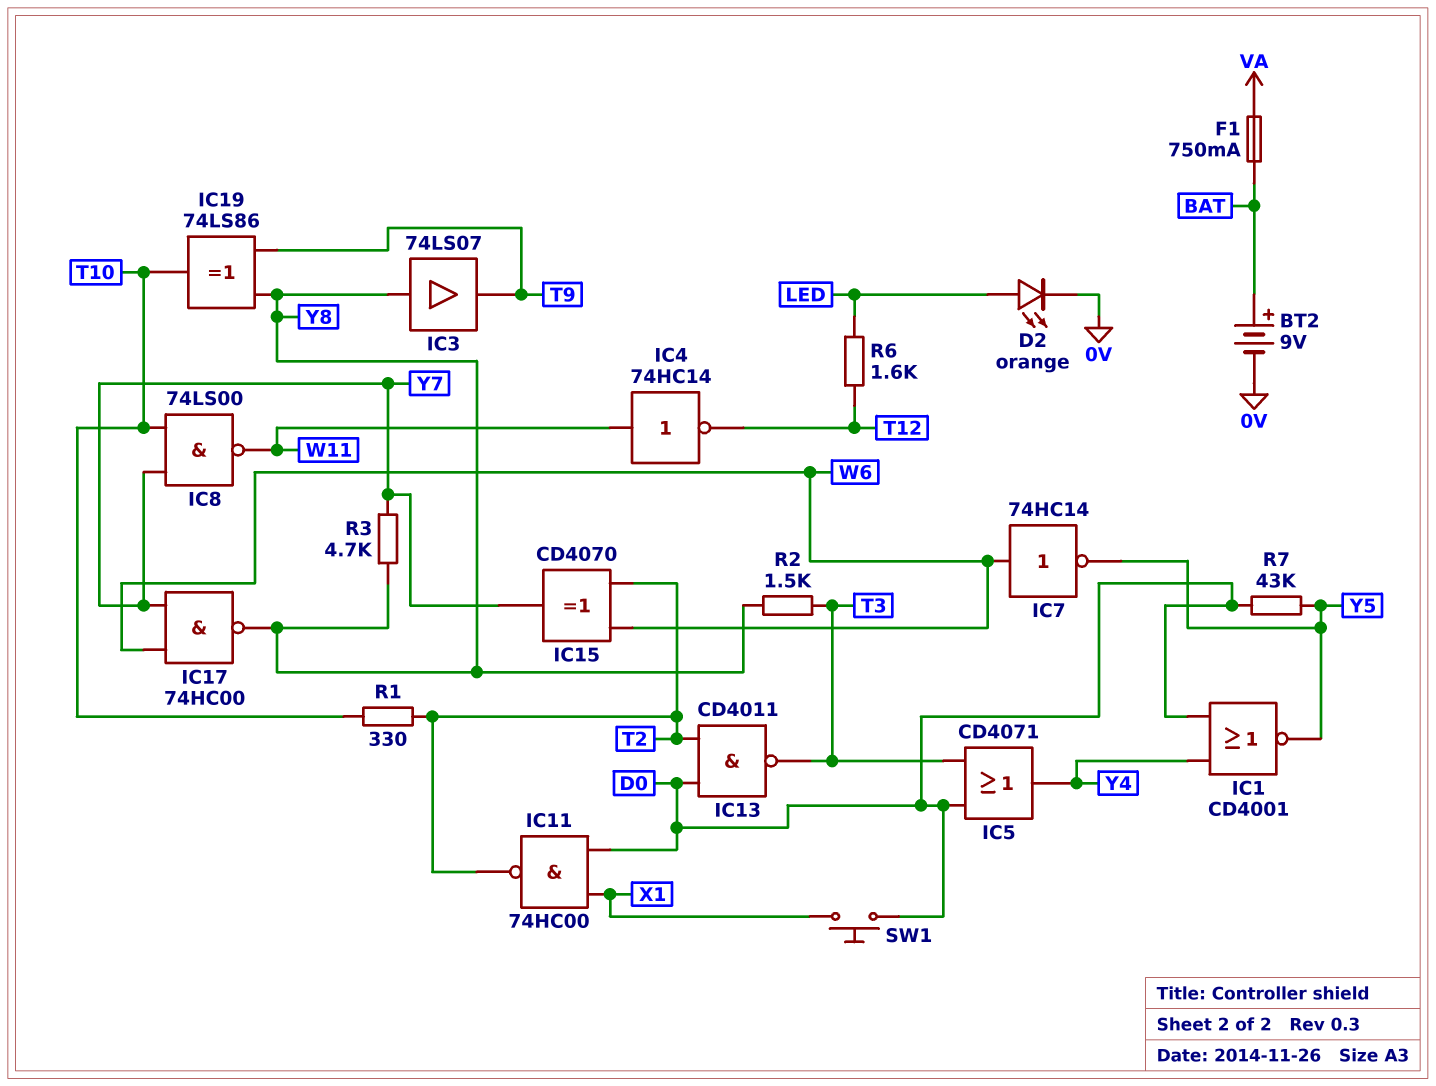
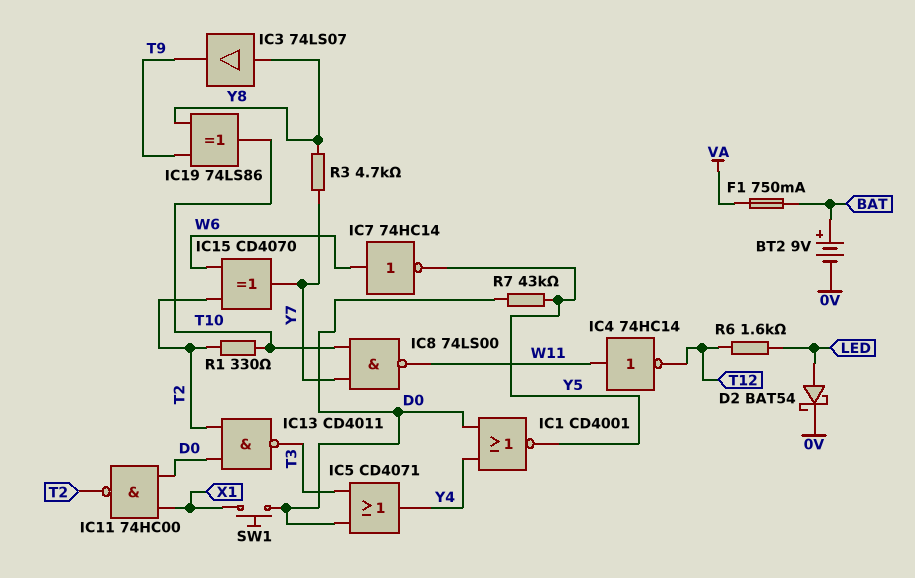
D2: LED orange (A LED, K 0V) -> schottky BAT54 (A LED, K 0V)
IC17: NAND 74HC00 (in W6, in Y7, out Y8) -> none
R2: 1.5k (T3, Y8) -> none

